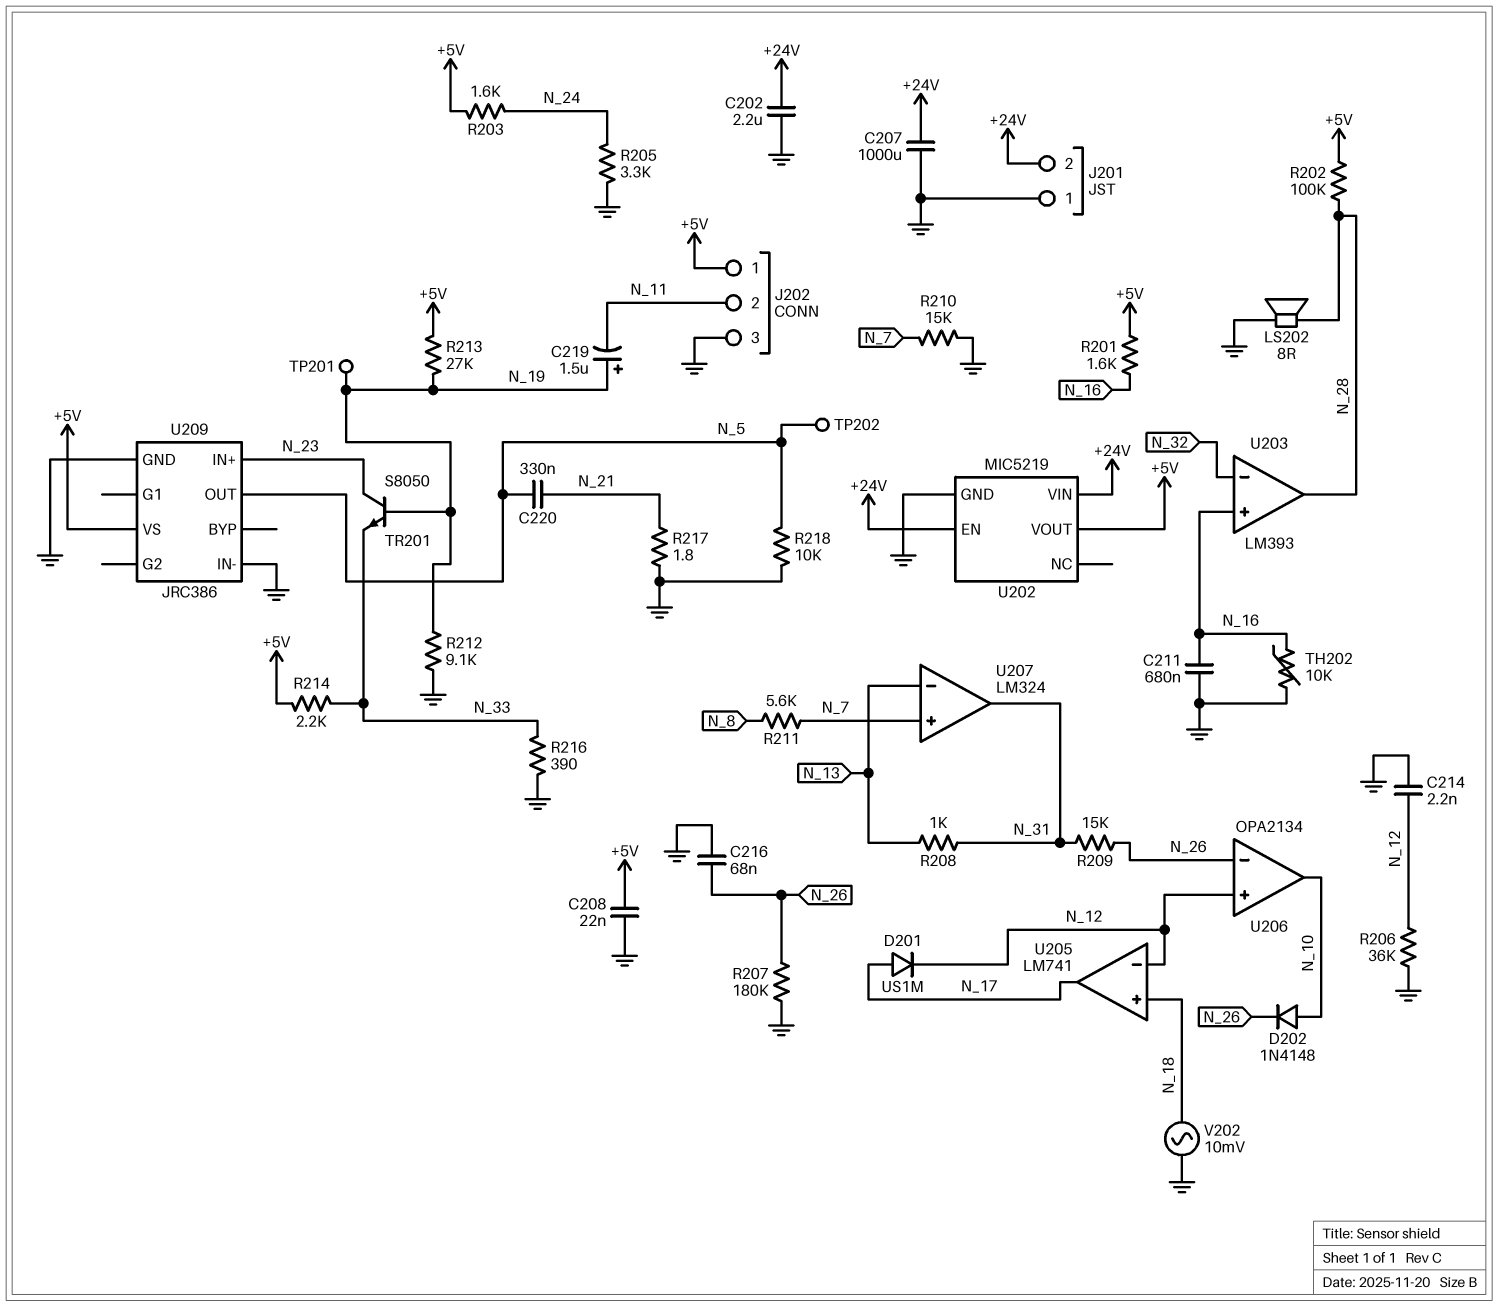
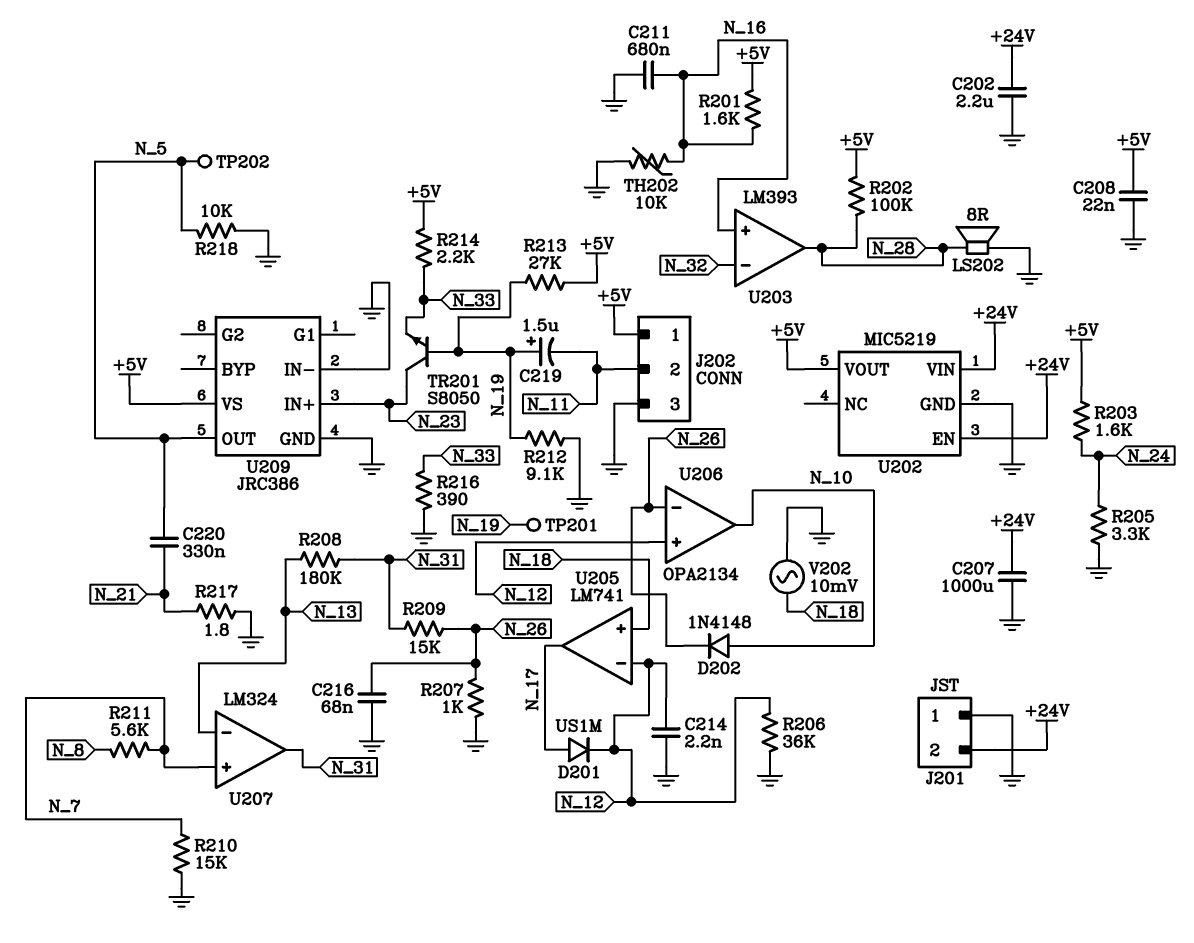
R207: 180k (GND, N_26) -> 1k (GND, N_26)
R208: 1k (N_13, N_31) -> 180k (N_13, N_31)

